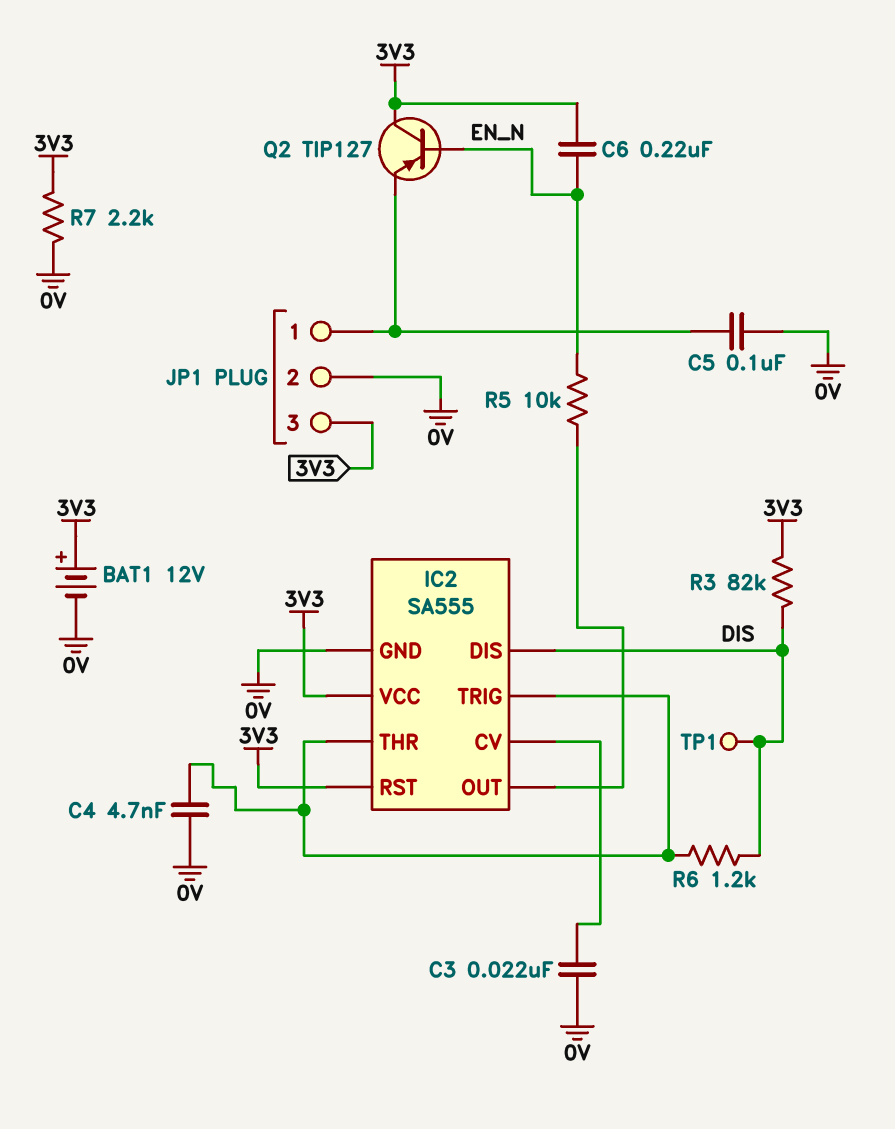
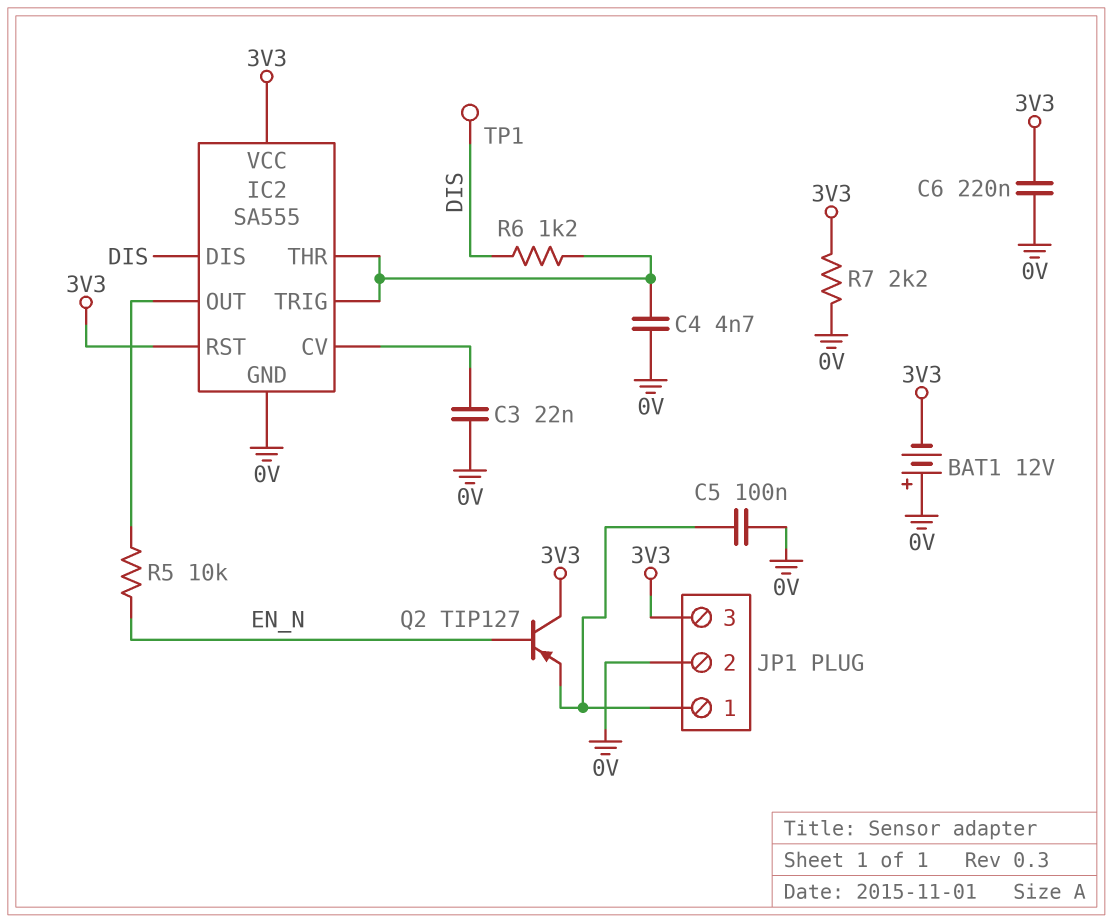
BAT1: 12V (plus 3V3, minus 0V) -> 12V (plus 0V, minus 3V3)
C6: 220nF (3V3, EN_N) -> 220nF (0V, 3V3)
R3: 82k (3V3, DIS) -> none

